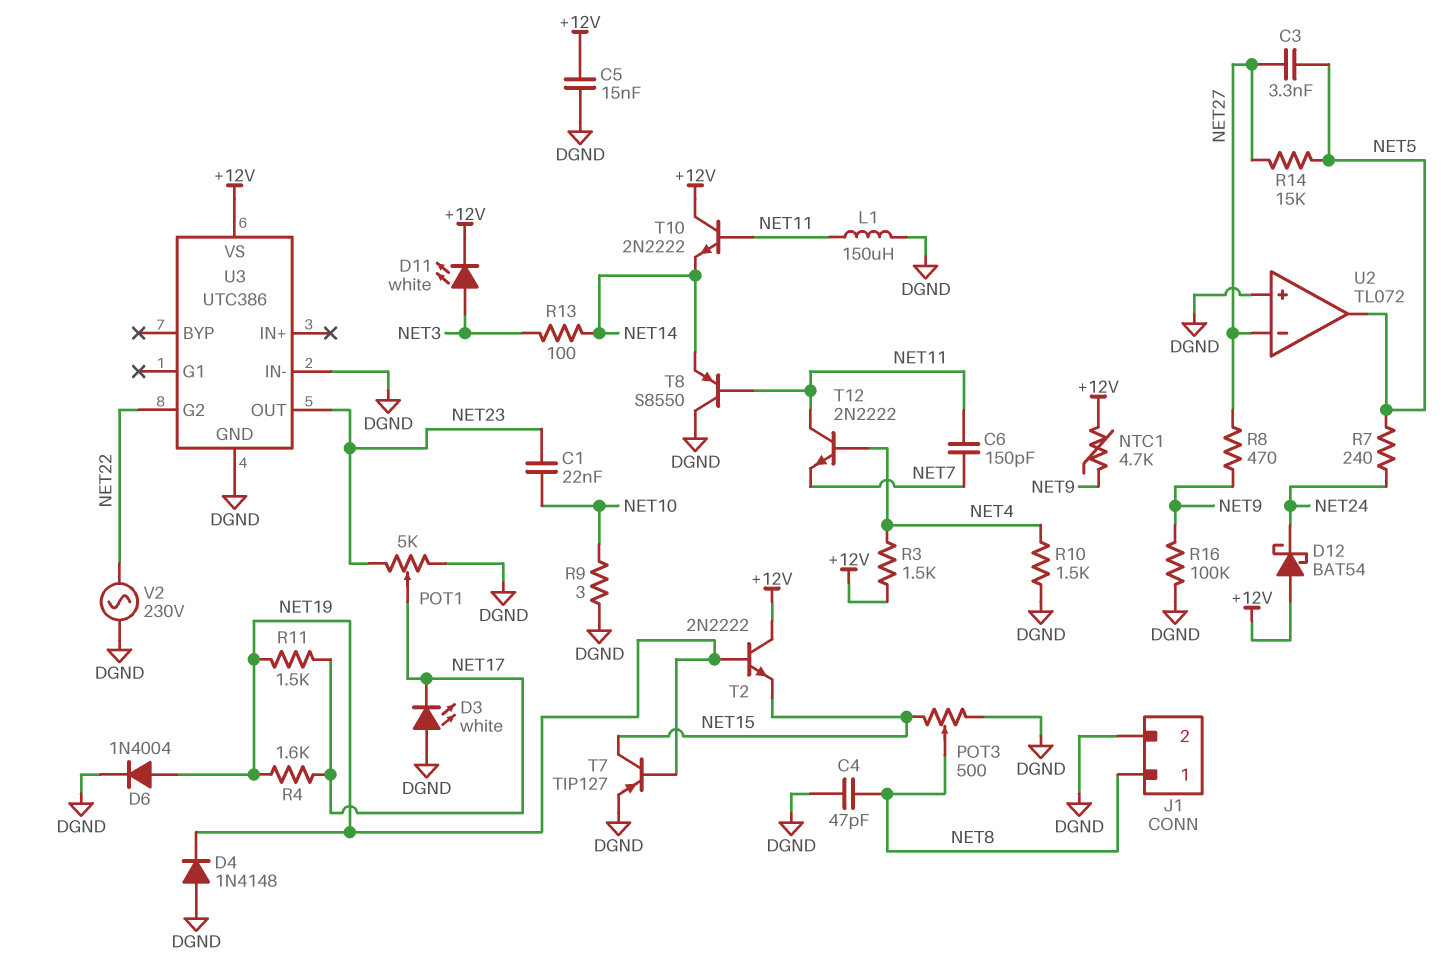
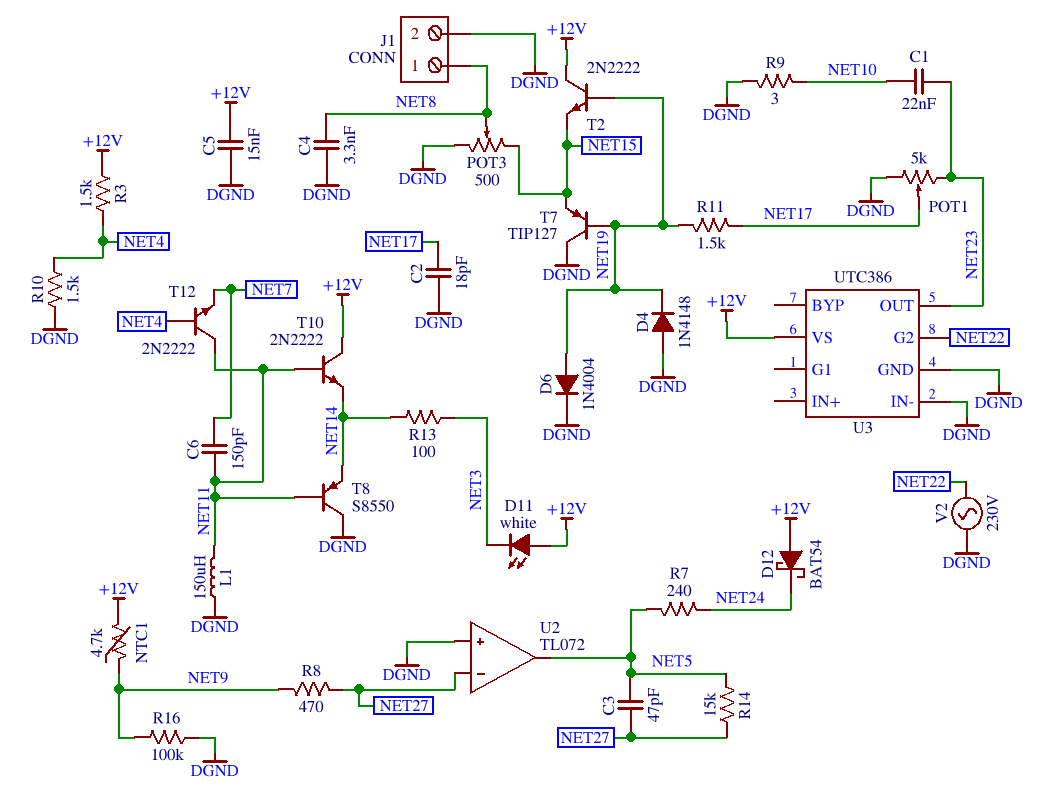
C2: none -> 18pF (DGND, NET17)
C3: 3.3nF (NET5, NET27) -> 47pF (NET5, NET27)
C4: 47pF (DGND, NET8) -> 3.3nF (DGND, NET8)
D3: LED white (A DGND, K NET17) -> none
D11: LED white (A NET3, K +12V) -> LED white (A +12V, K NET3)
R4: 1.6k (NET17, NET19) -> none
T7: PNP TIP127 (B NET19, C NET15, E DGND) -> PNP TIP127 (B NET19, C DGND, E NET15)

